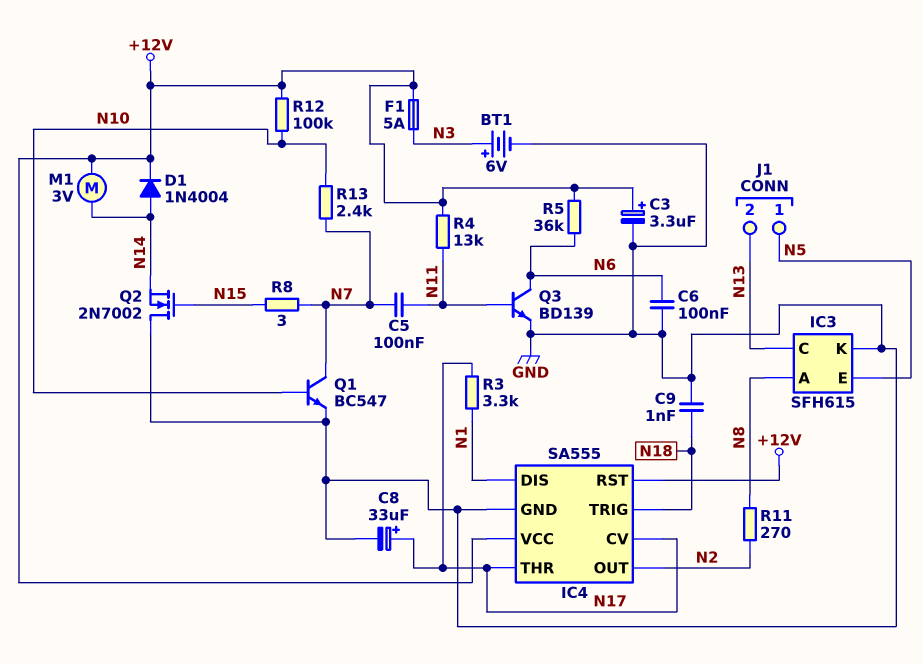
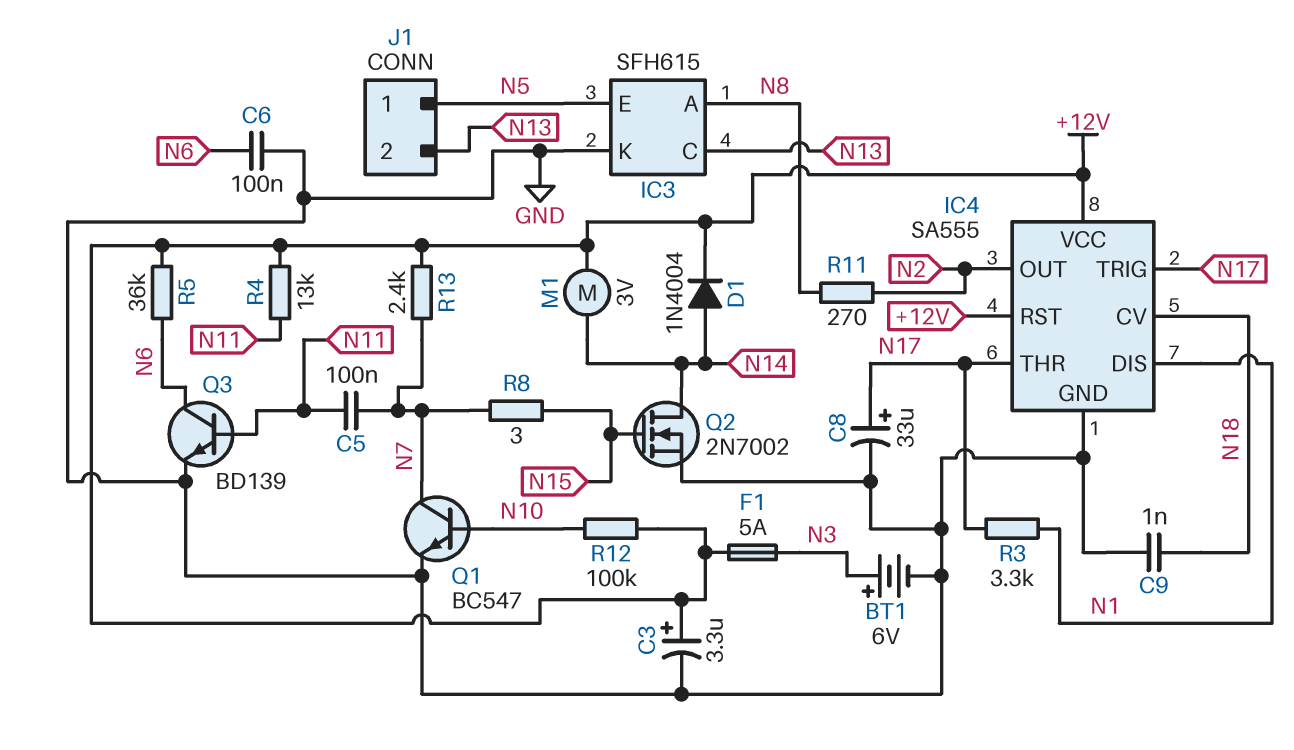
IC4 pin CV: N17 -> N18
IC4 pin TRIG: N18 -> N17
Q2: NMOS 2N7002 (G N15, D GND, S N14) -> NMOS 2N7002 (G N15, D N14, S GND)
R13: 2.4k (N7, N10) -> 2.4k (+12V, N7)

